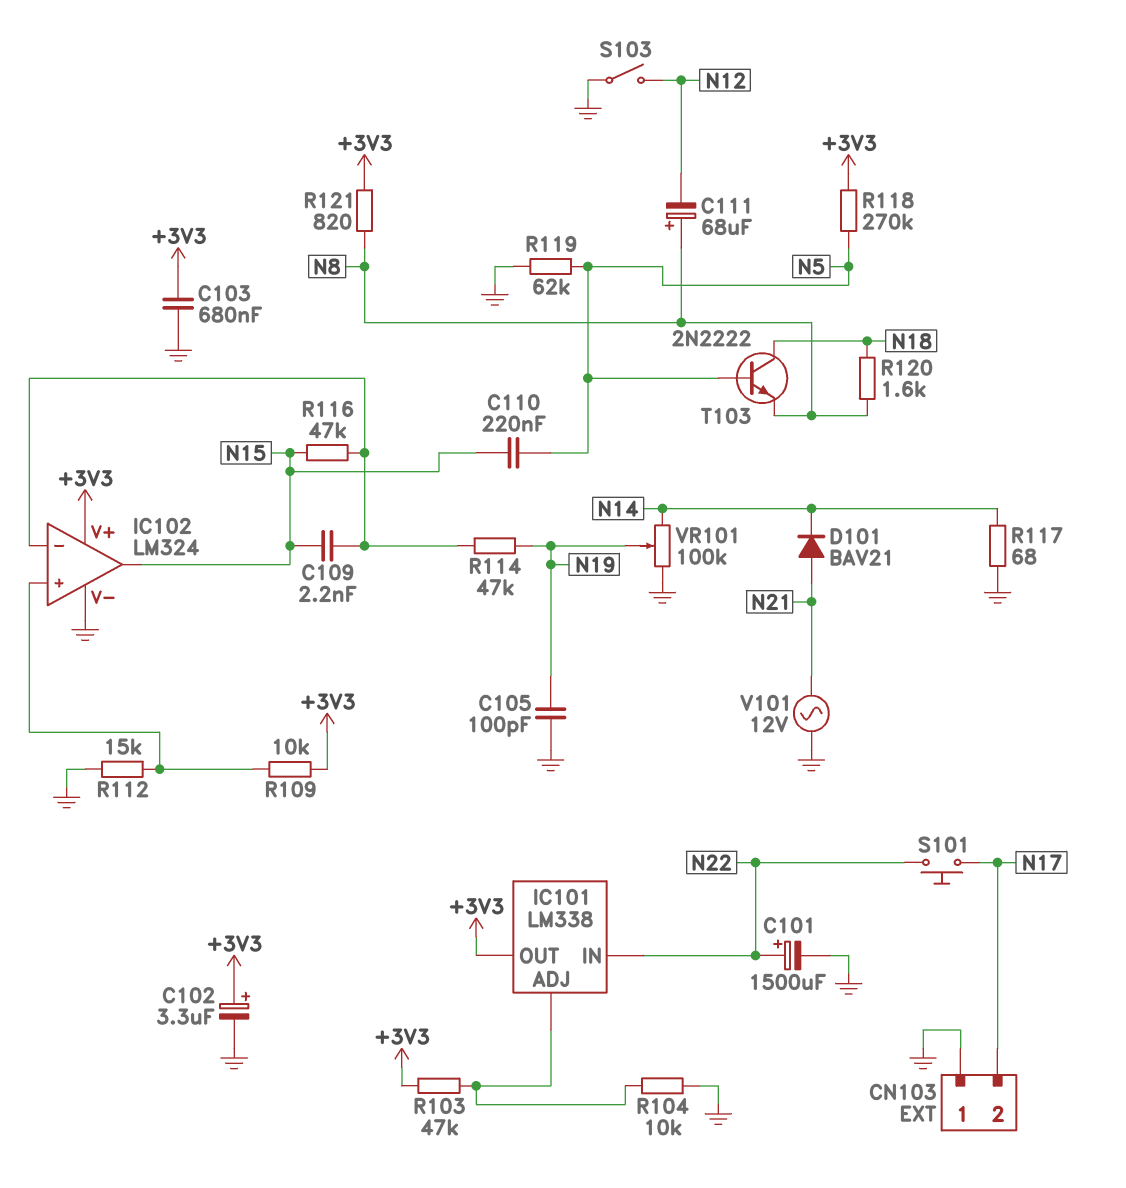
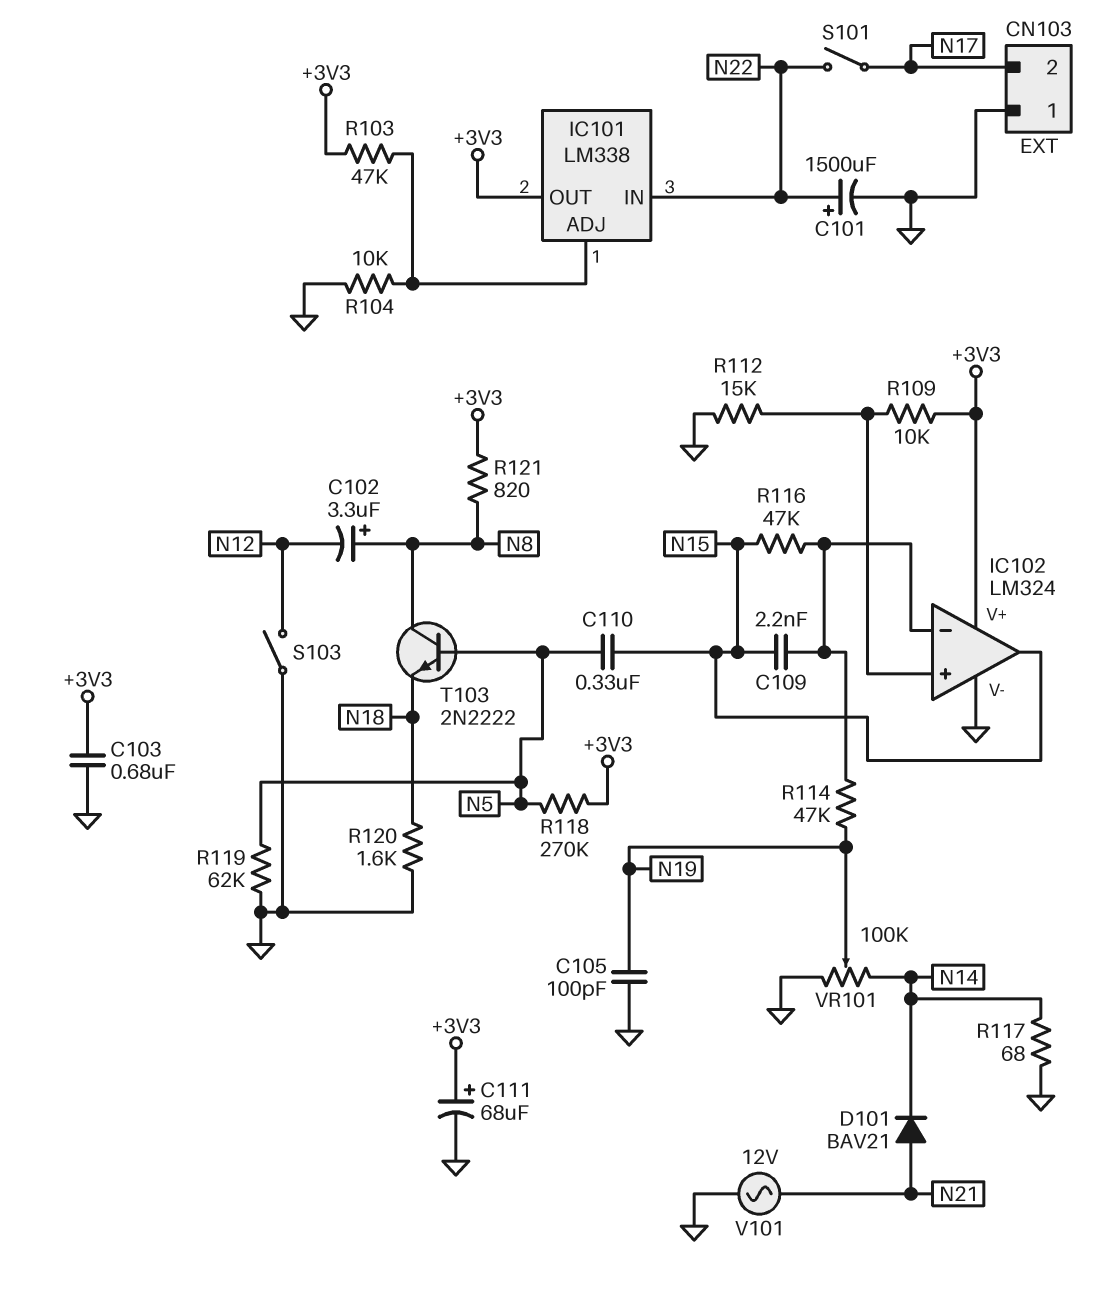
C102: 3.3uF (plus +3V3, minus GND) -> 3.3uF (plus N8, minus N12)
C110: 220nF (N5, N15) -> 330nF (N5, N15)
C111: 68uF (plus N8, minus N12) -> 68uF (plus +3V3, minus GND)
R120: 1.6k (N8, N18) -> 1.6k (GND, N18)
S101: button (N17, N22) -> switch (N17, N22)
T103: NPN 2N2222 (B N5, C N18, E N8) -> NPN 2N2222 (B N5, C N8, E N18)

